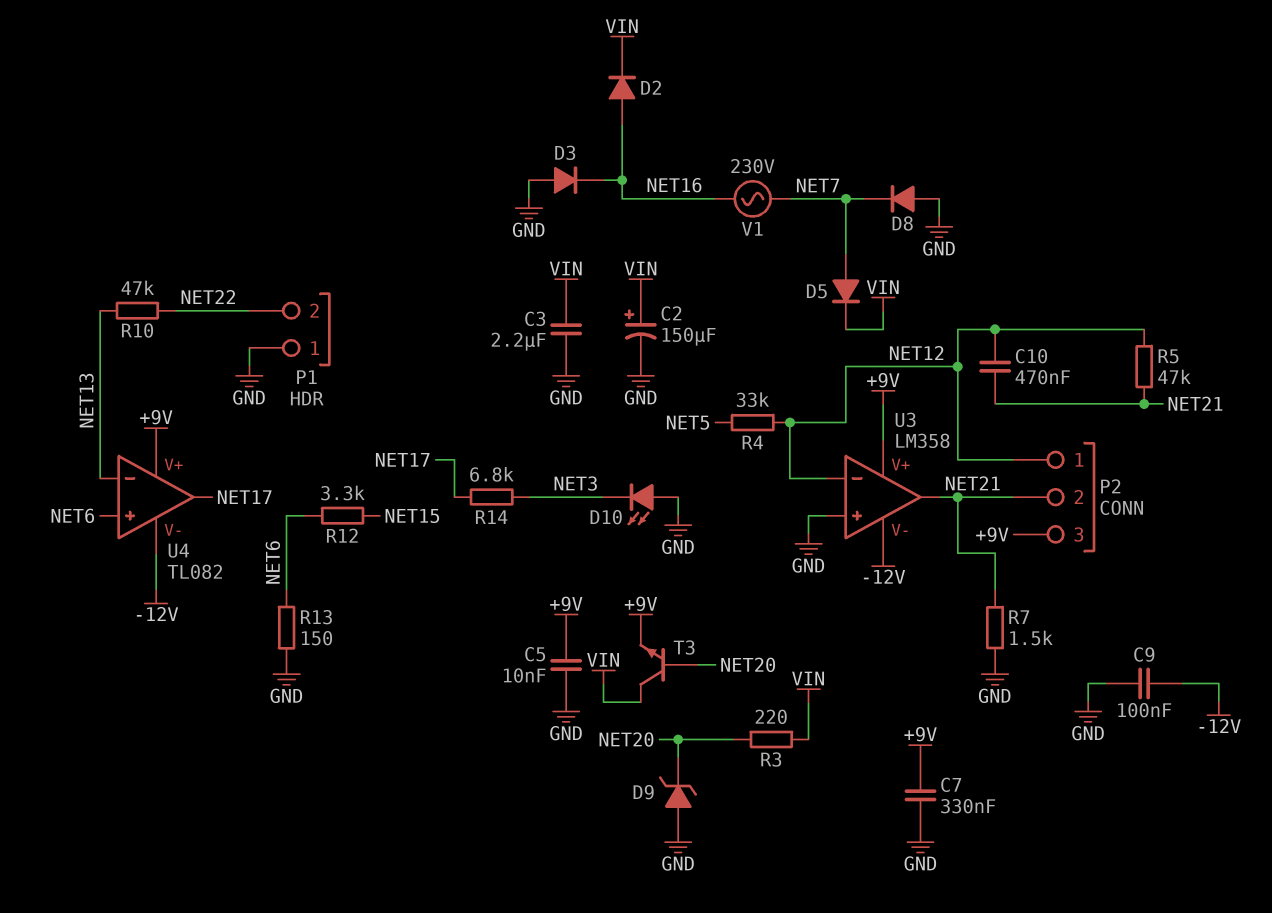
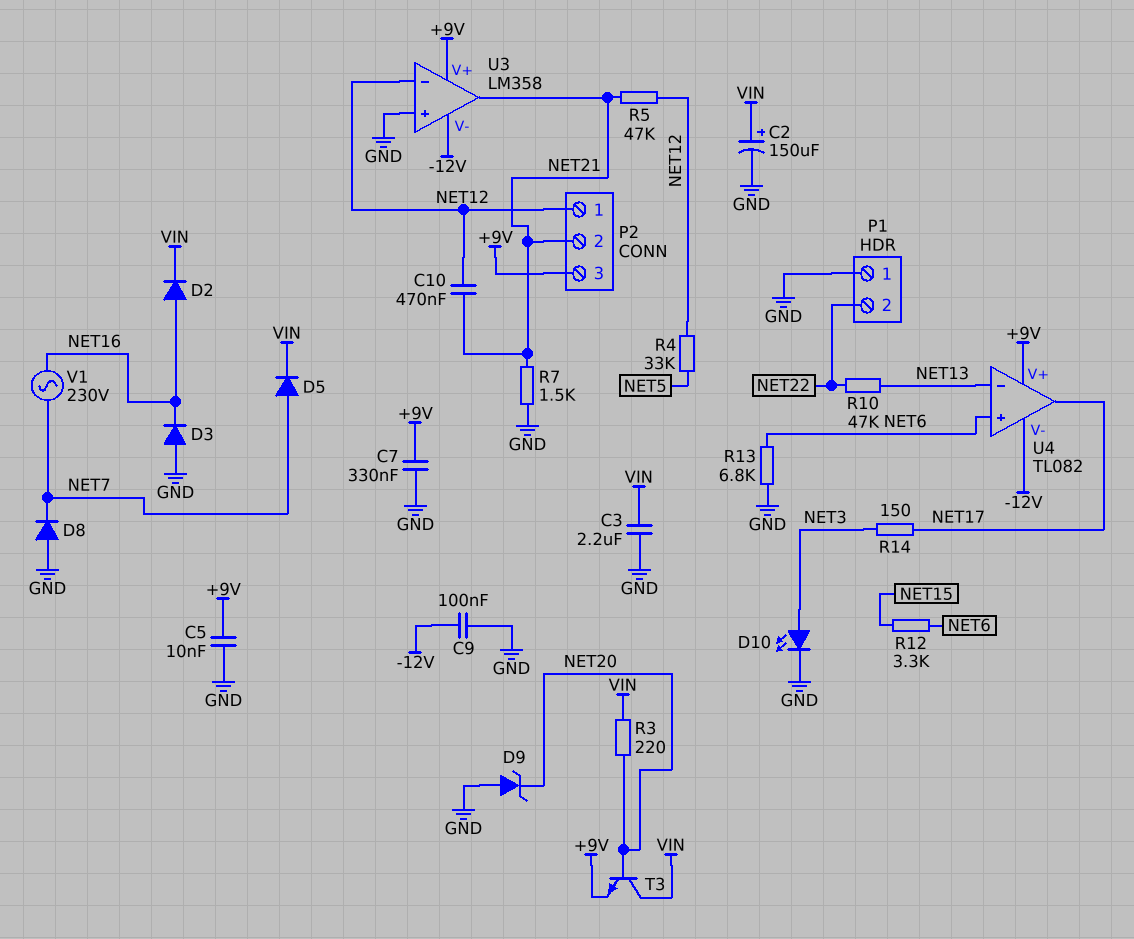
D10: LED (A GND, K NET3) -> LED (A NET3, K GND)
R13: 150 (GND, NET6) -> 6.8k (GND, NET6)
R14: 6.8k (NET3, NET17) -> 150 (NET3, NET17)

